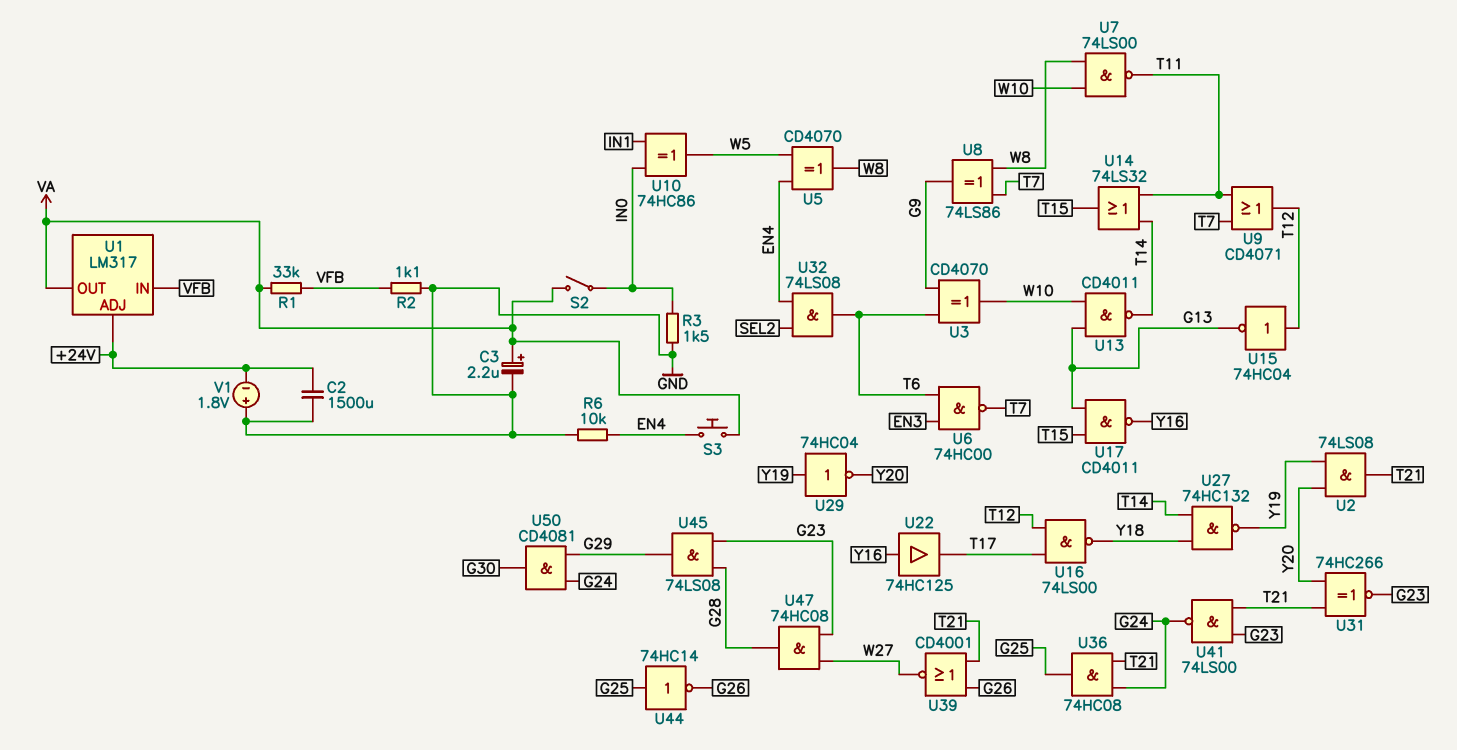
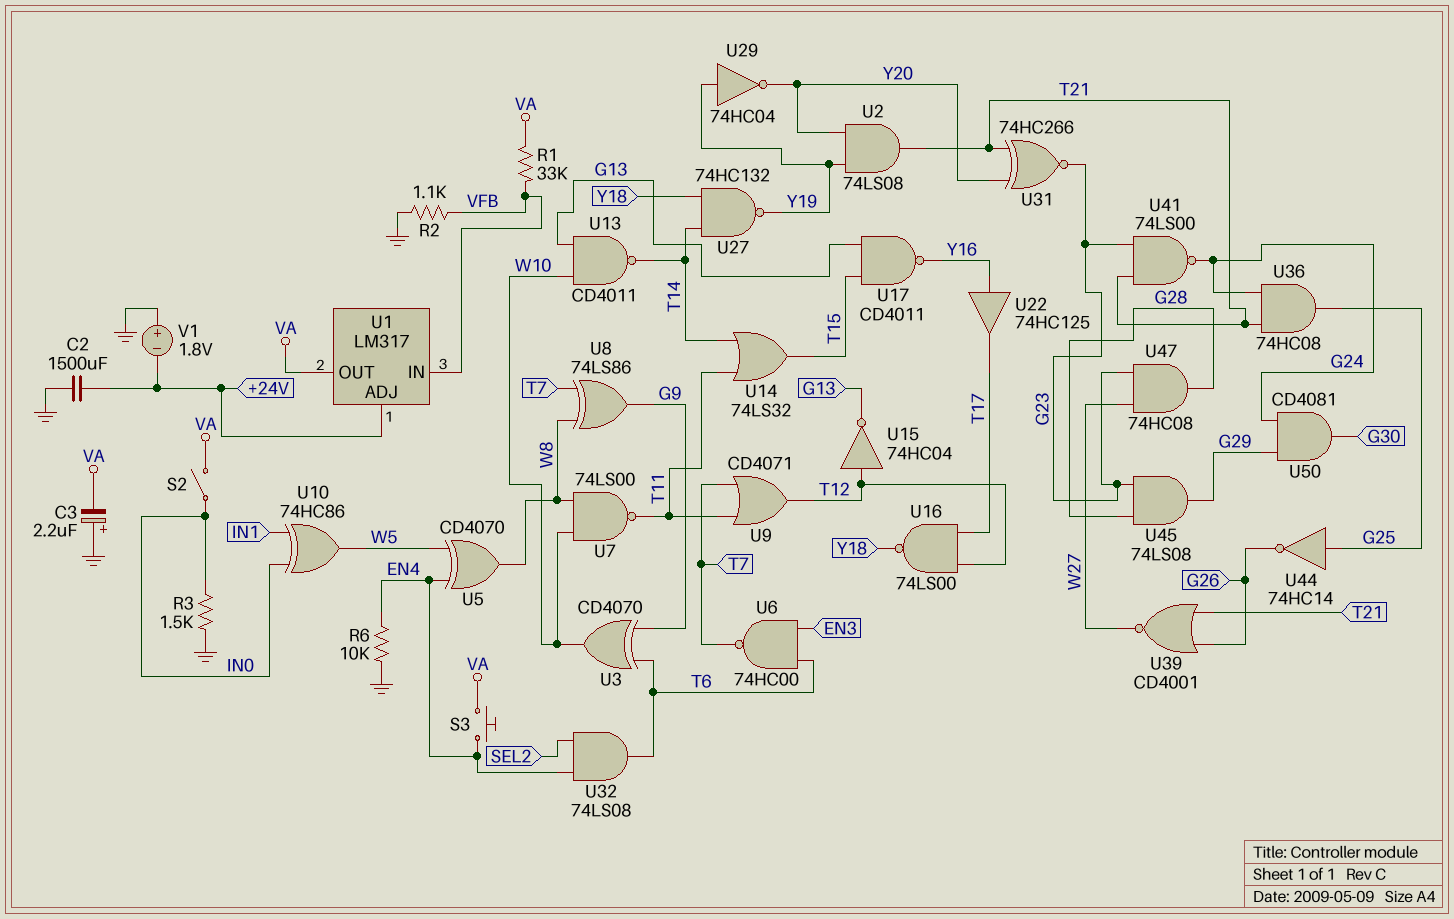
C3: 2.2uF (plus VA, minus GND) -> 2.2uF (plus GND, minus VA)

